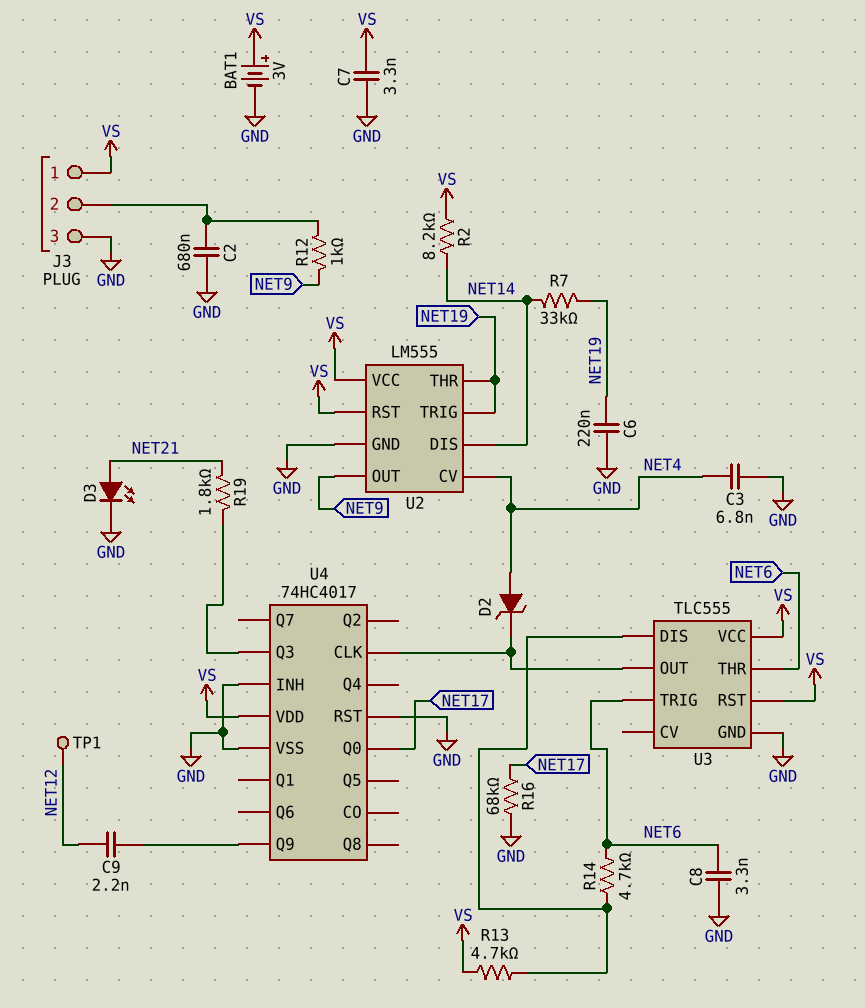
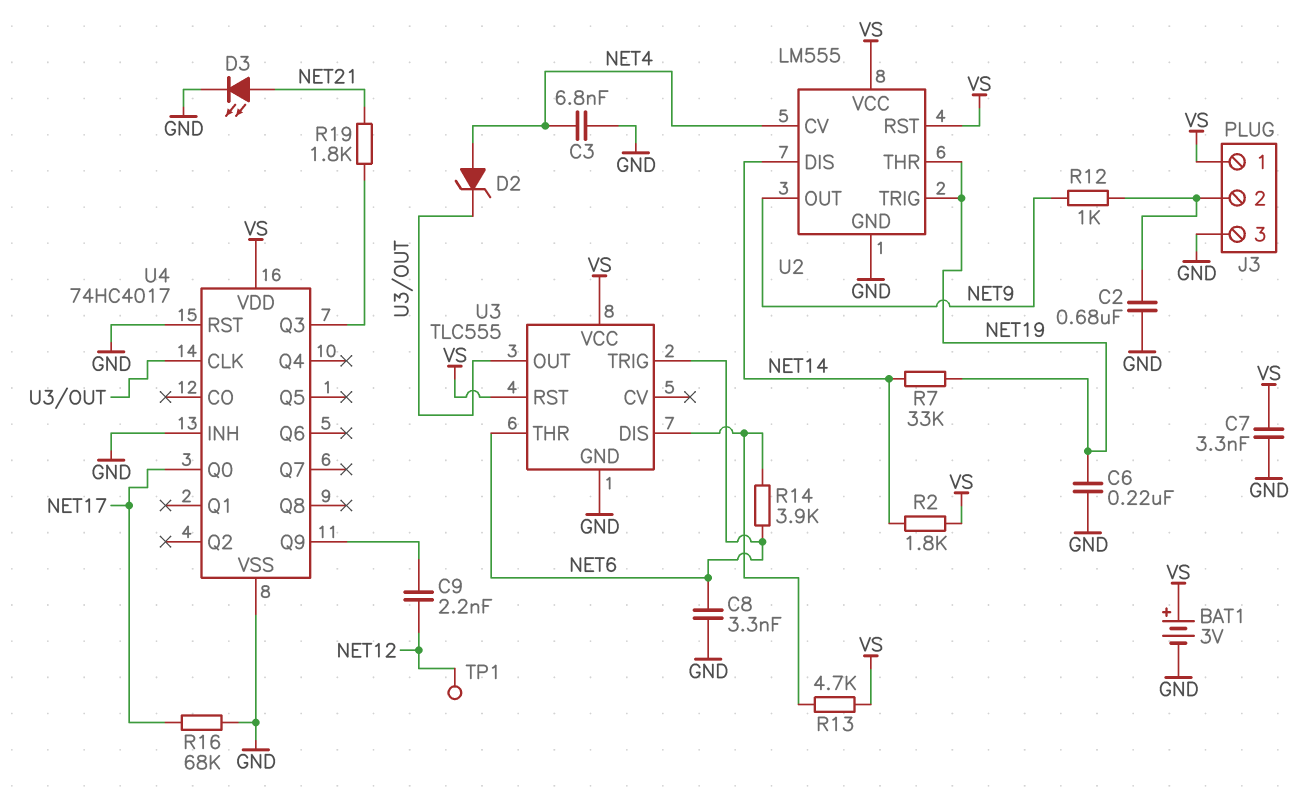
R2: 8.2k (NET14, VS) -> 1.8k (NET14, VS)
R14: 4.7k (NET6, U3/DIS) -> 3.9k (NET6, U3/DIS)

